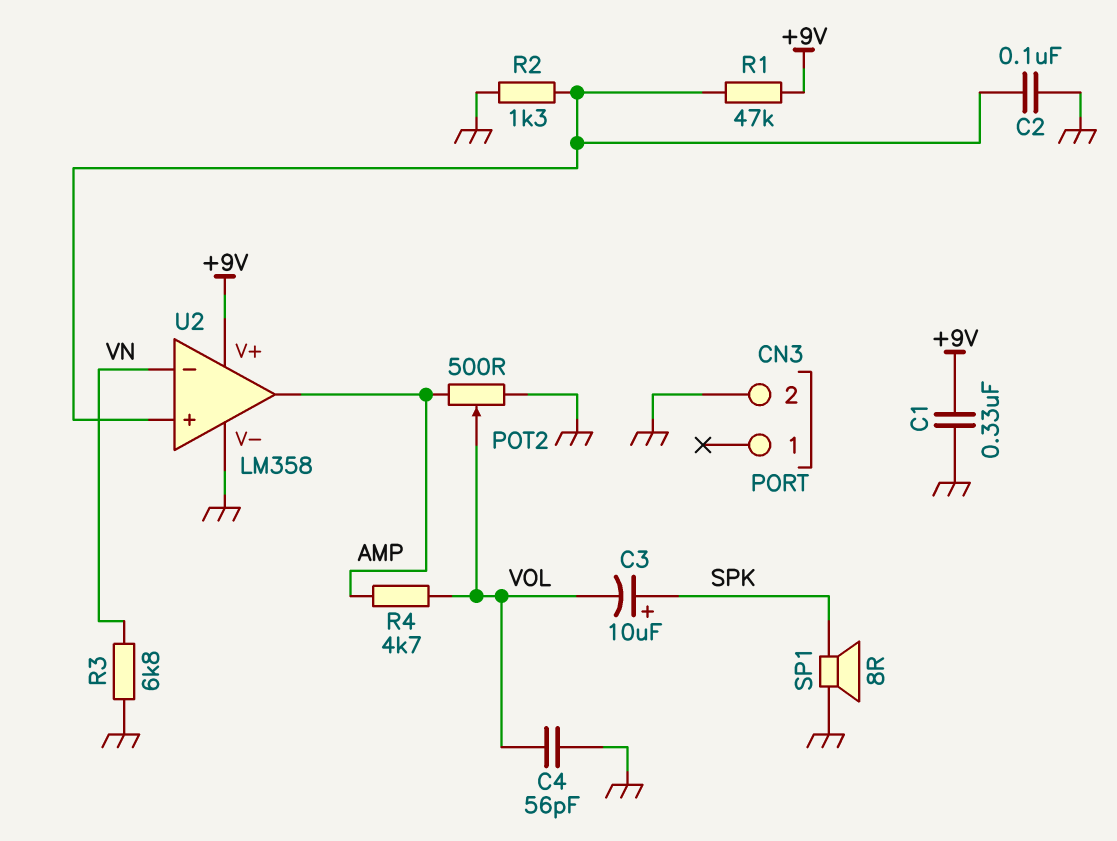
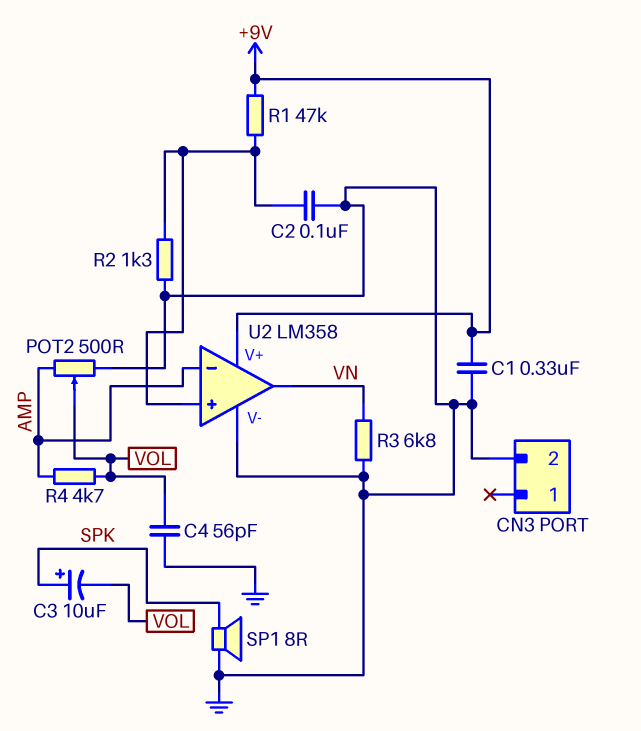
U2 pin in-: VN -> AMP
U2 pin out: AMP -> VN

